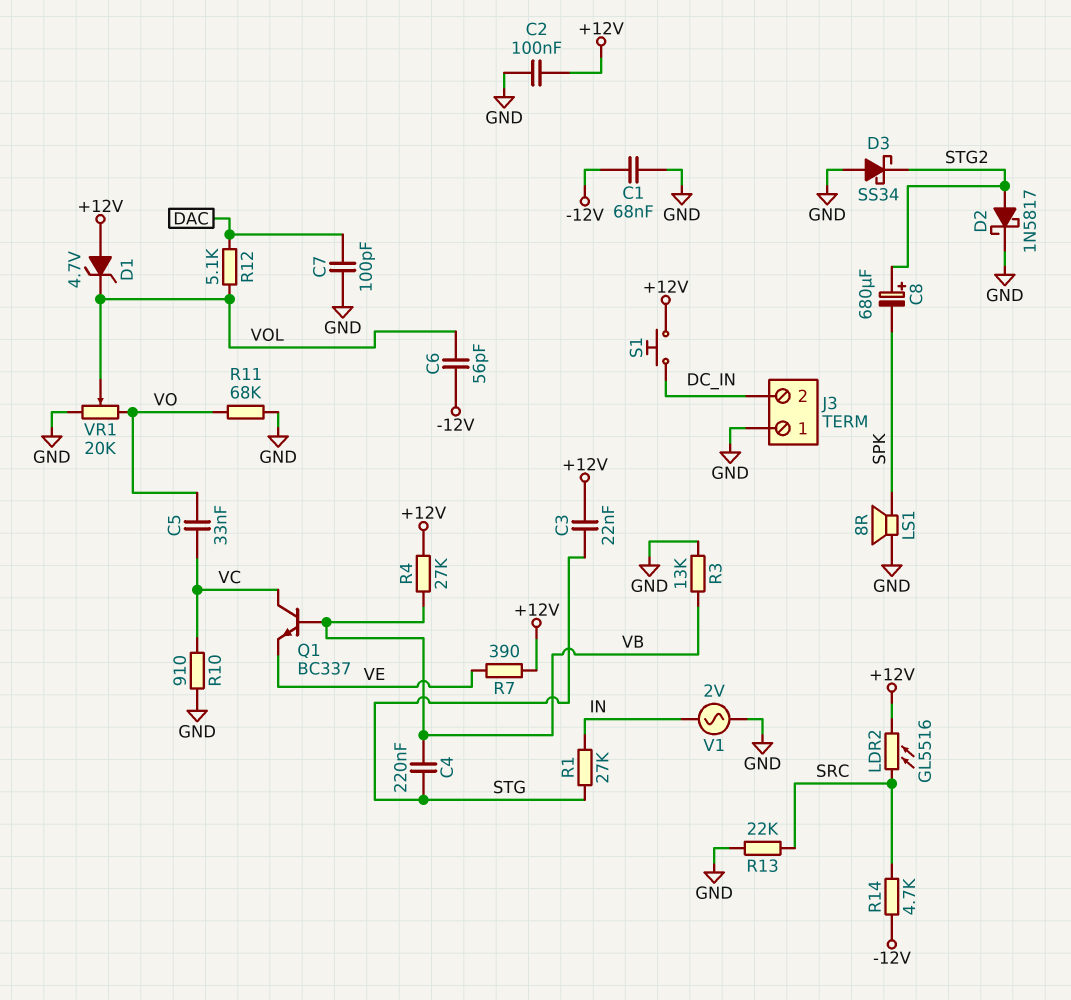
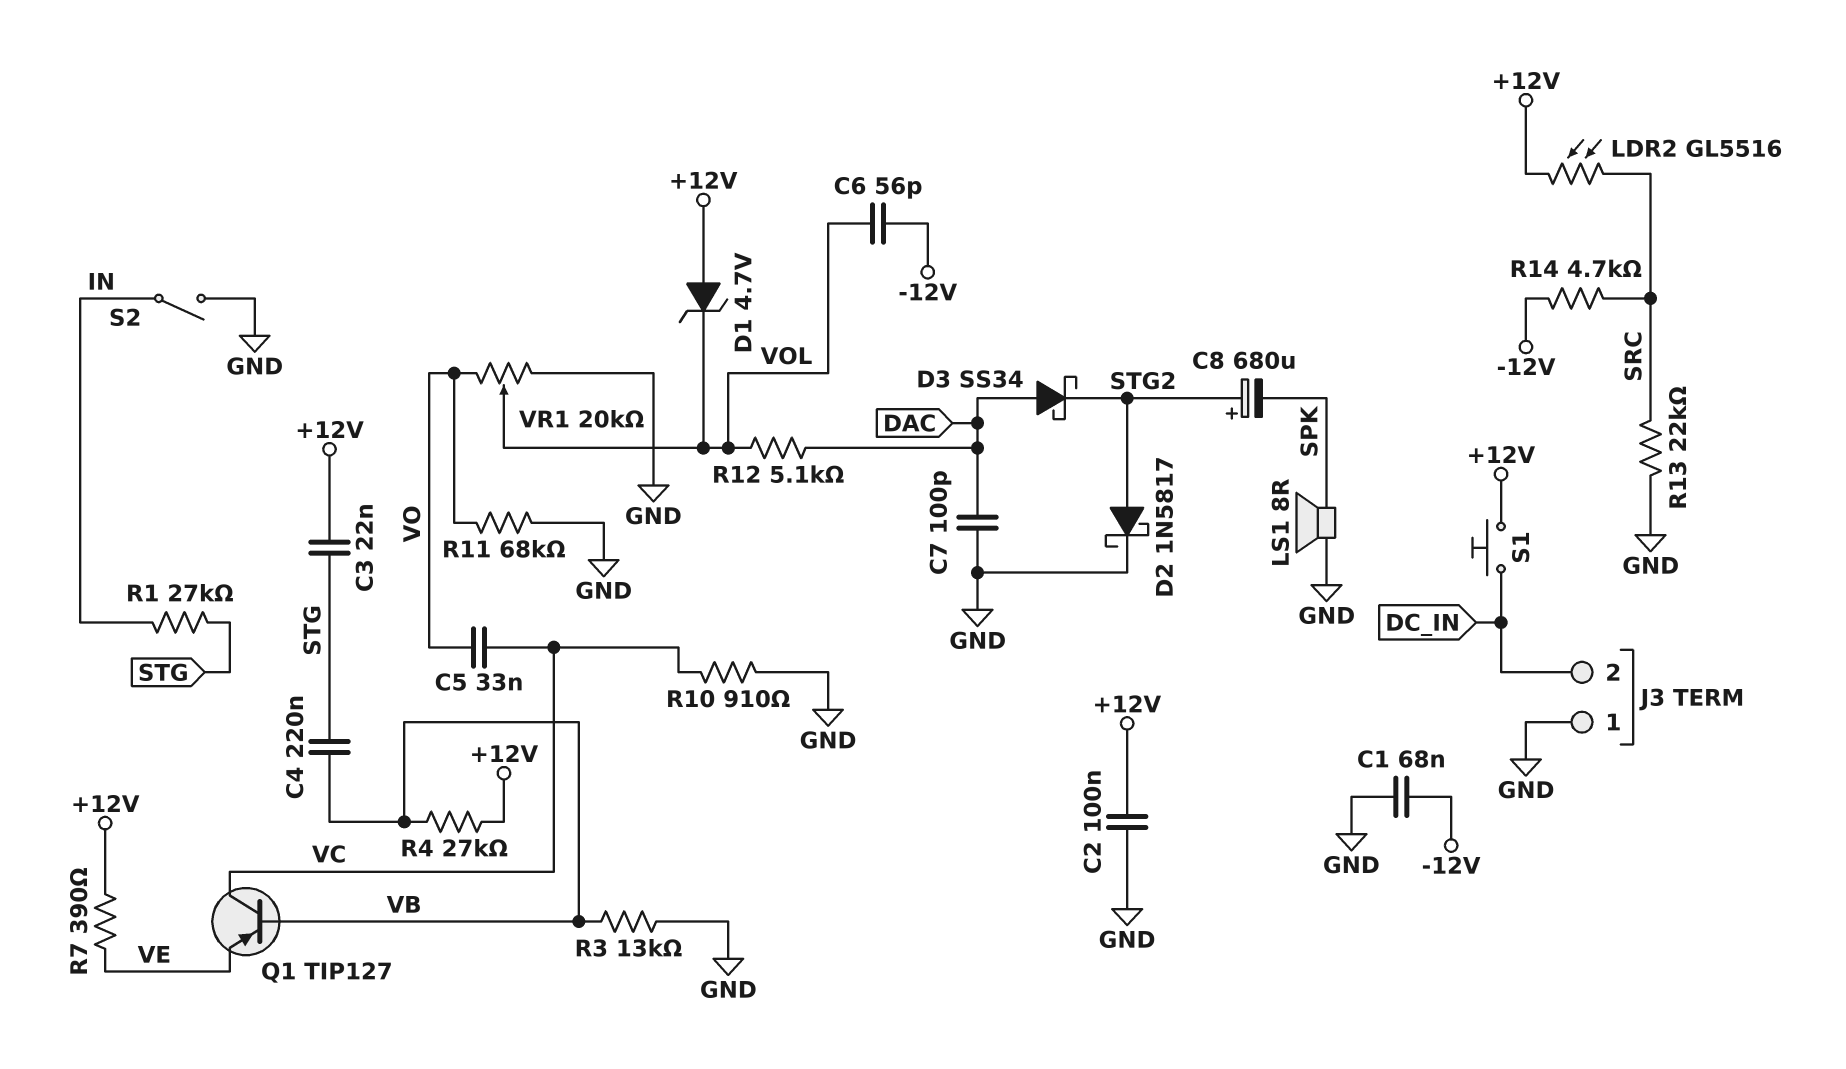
D3: schottky SS34 (A GND, K STG2) -> schottky SS34 (A DAC, K STG2)
Q1: NPN BC337 (B VB, C VC, E VE) -> PNP TIP127 (B VB, C VC, E VE)
S2: none -> switch (GND, IN)
V1: AC 2V (GND, IN) -> none

